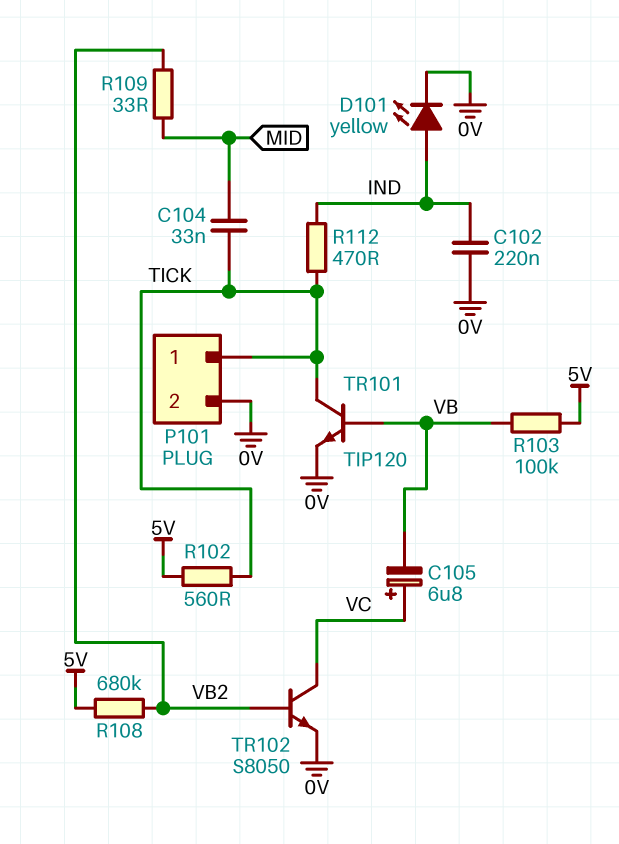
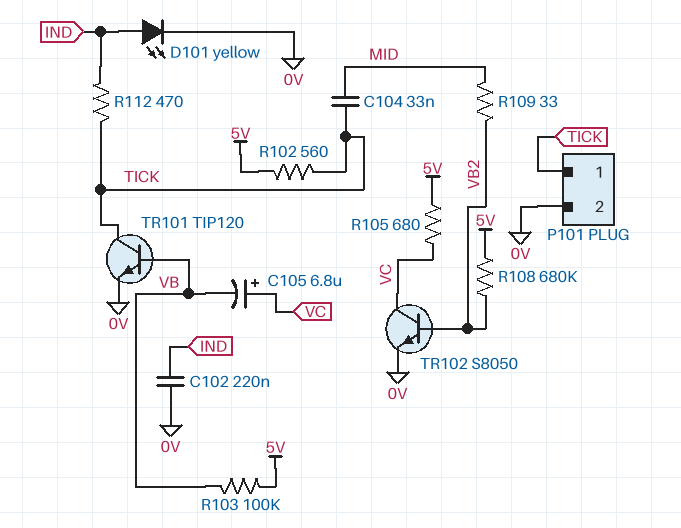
R105: none -> 680 (5V, VC)

